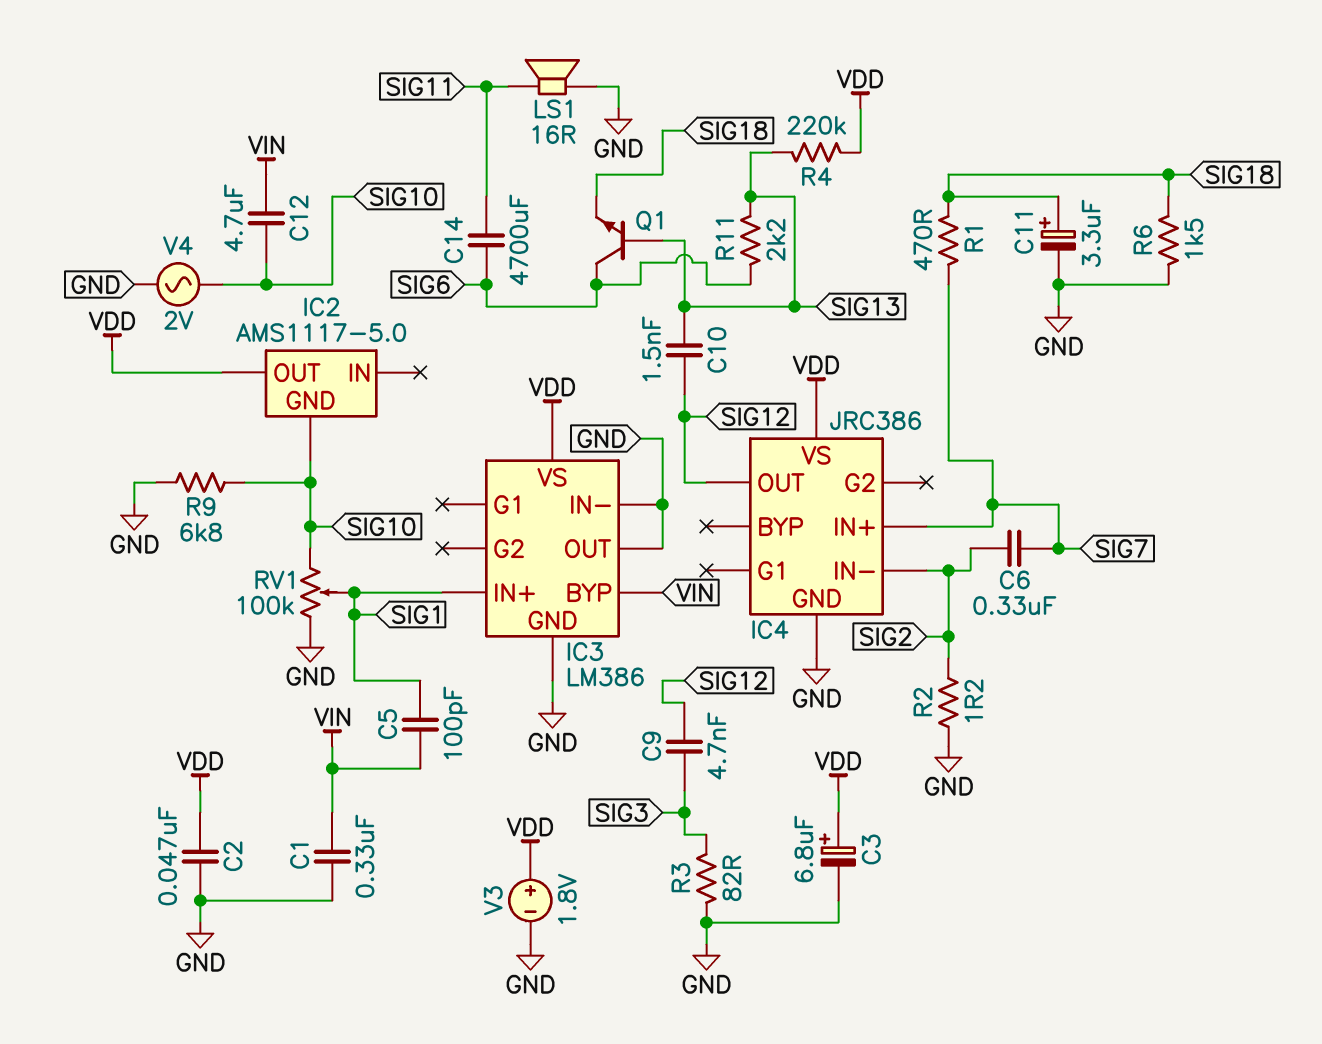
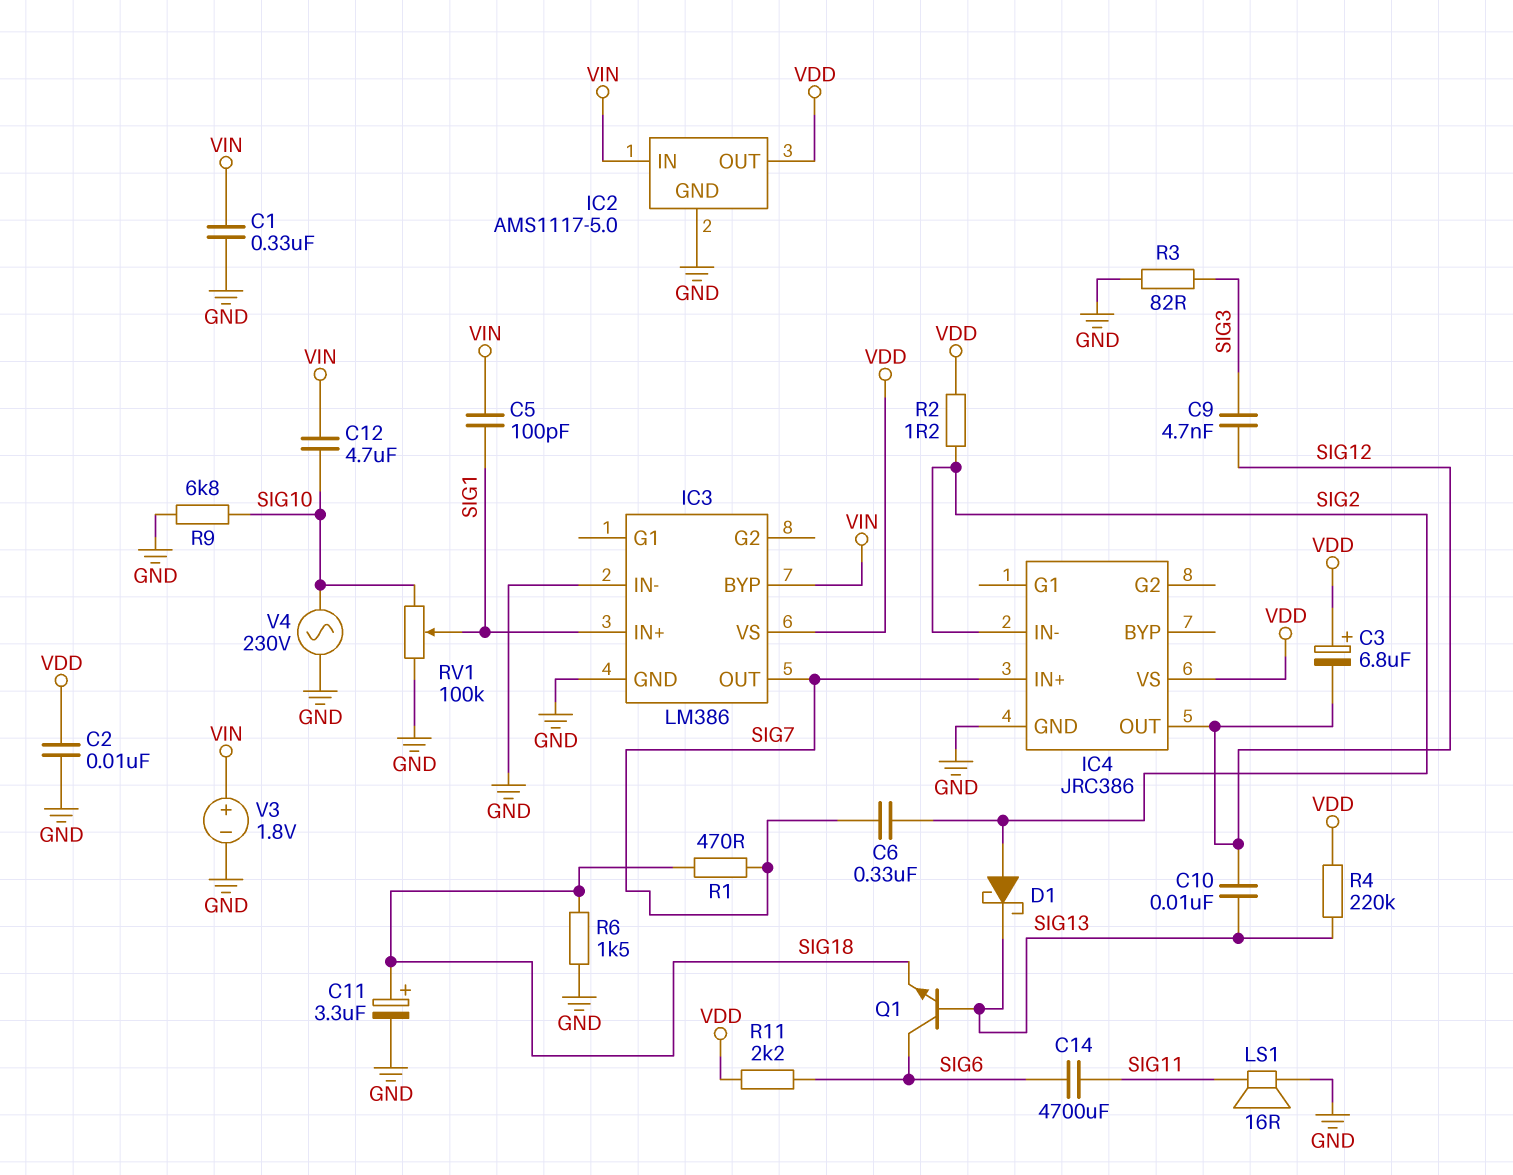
C2: 47nF (GND, VDD) -> 10nF (GND, VDD)
C3: 6.8uF (plus VDD, minus GND) -> 6.8uF (plus VDD, minus SIG12)
C10: 1.5nF (SIG12, SIG13) -> 10nF (SIG12, SIG13)
D1: none -> schottky (A SIG2, K SIG13)
IC2 pin GND: SIG10 -> GND
IC2 pin IN: none -> VIN
IC3 pin OUT: GND -> SIG7
R2: 1.2 (GND, SIG2) -> 1.2 (SIG2, VDD)
R11: 2.2k (SIG6, SIG13) -> 2.2k (SIG6, VDD)
V3: 1.8V (plus VDD, minus GND) -> 1.8V (plus VIN, minus GND)
V4: AC 2V (GND, SIG10) -> AC 230V (GND, SIG10)

